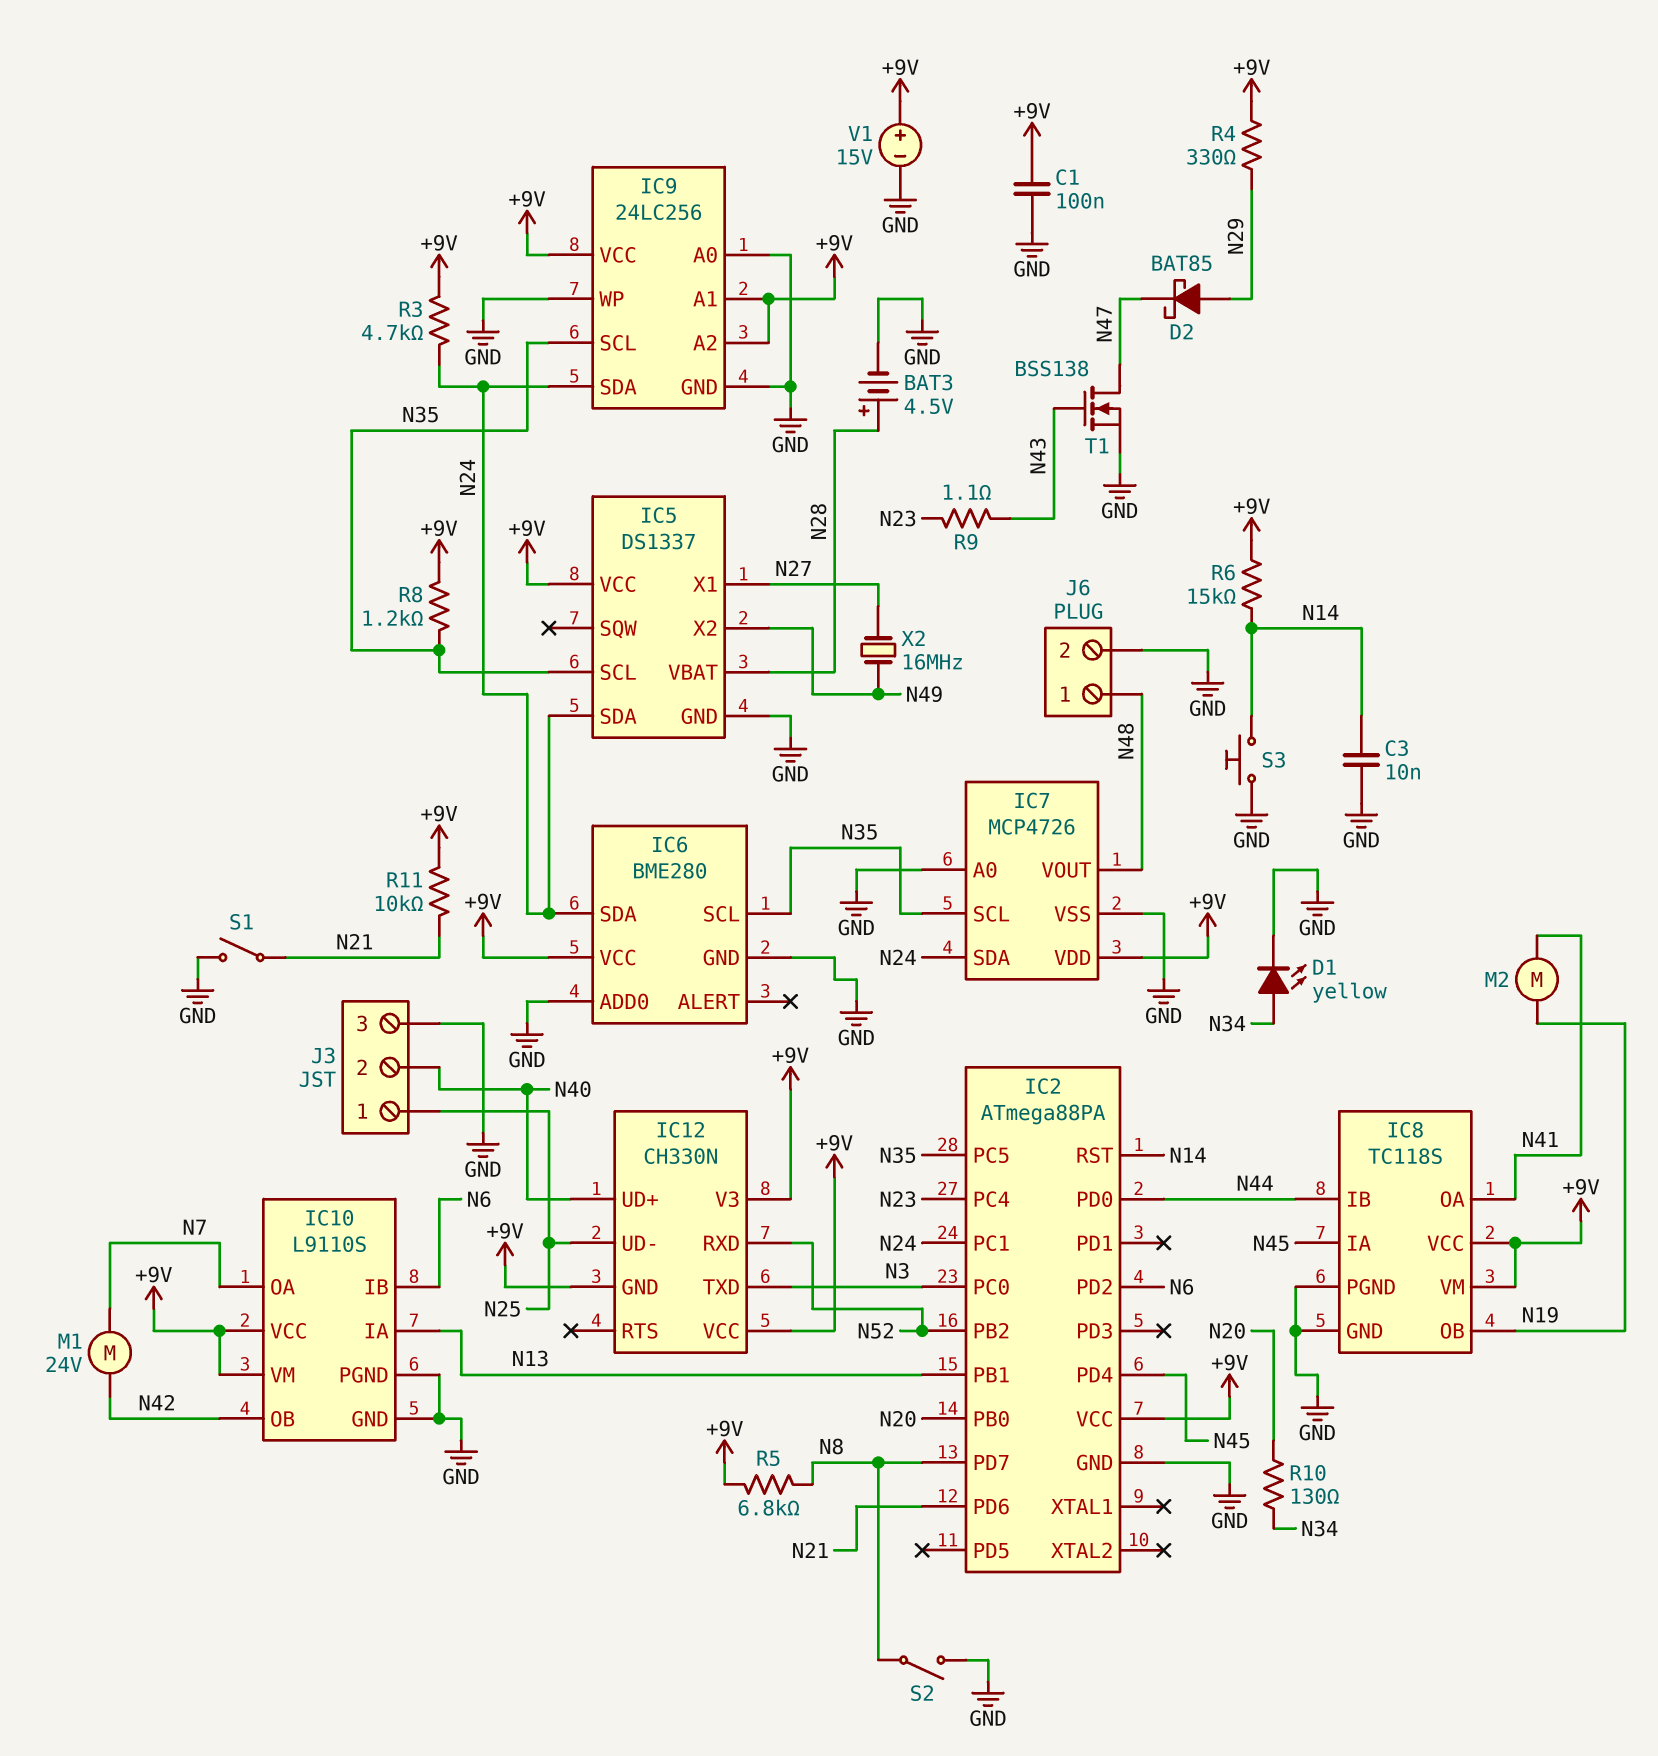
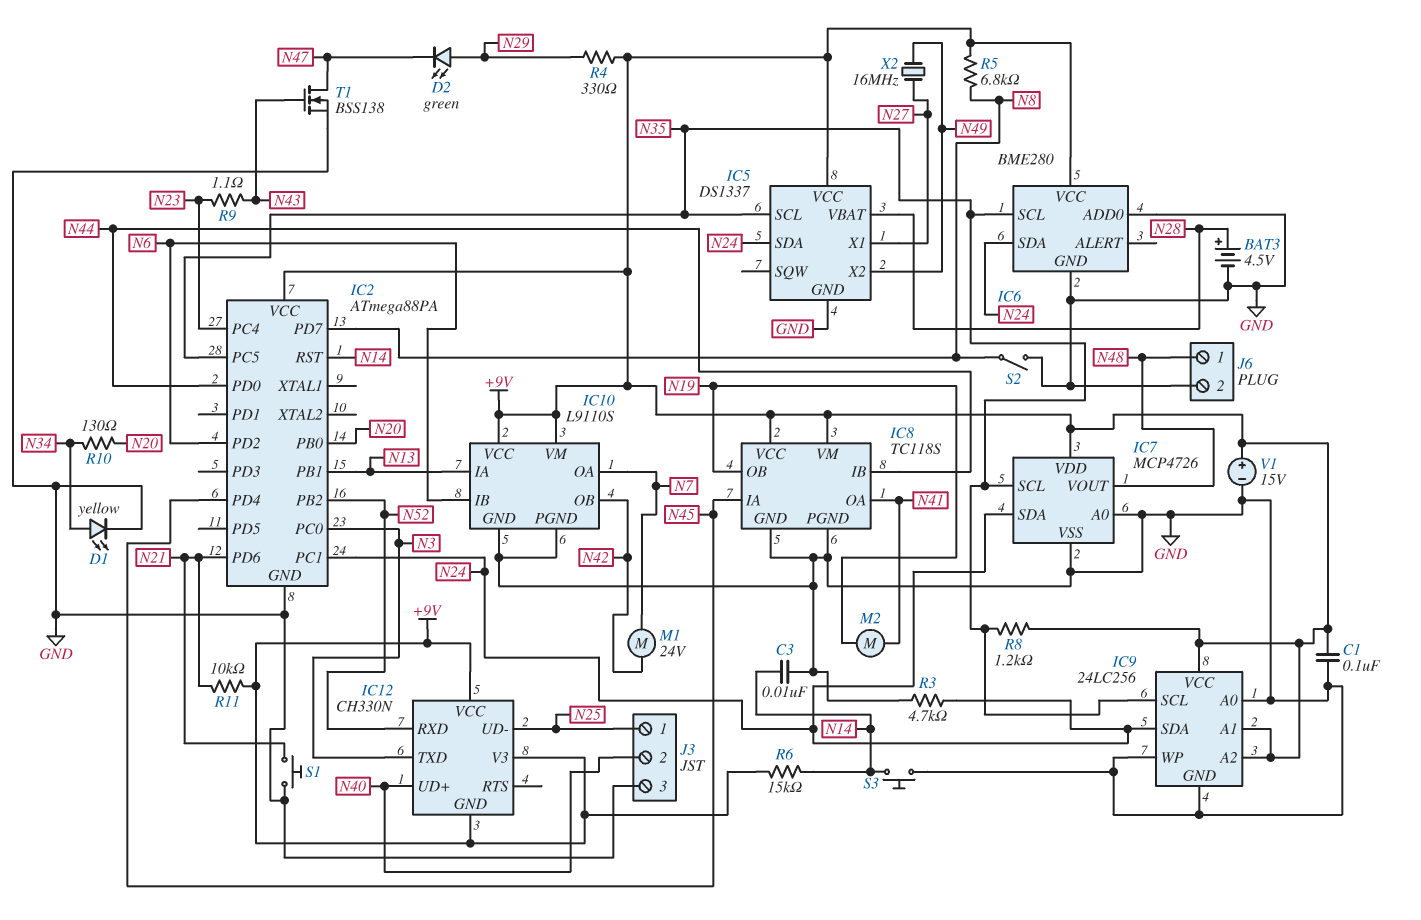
D2: schottky BAT85 (A N29, K N47) -> LED green (A N29, K N47)
R3: 4.7k (+9V, N24) -> 4.7k (GND, N24)
S1: switch (GND, N21) -> button (GND, N21)

